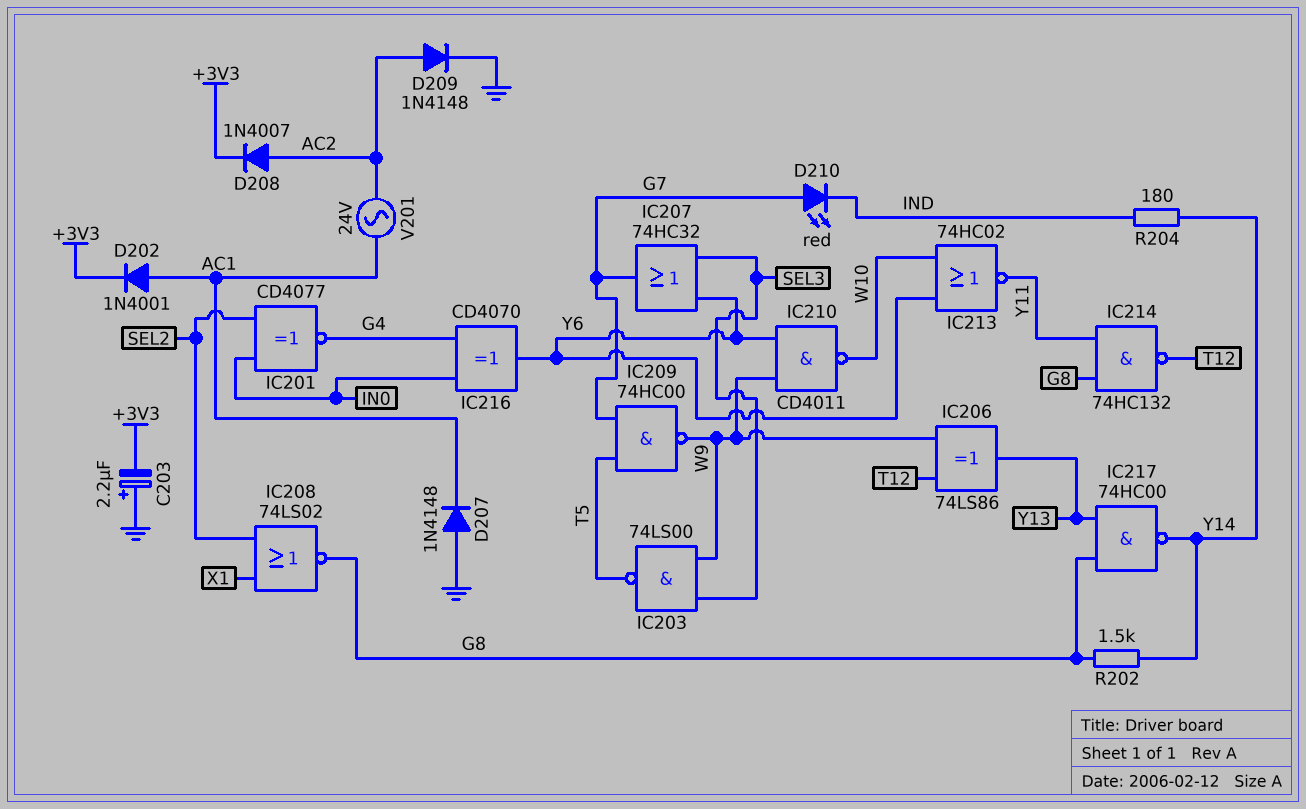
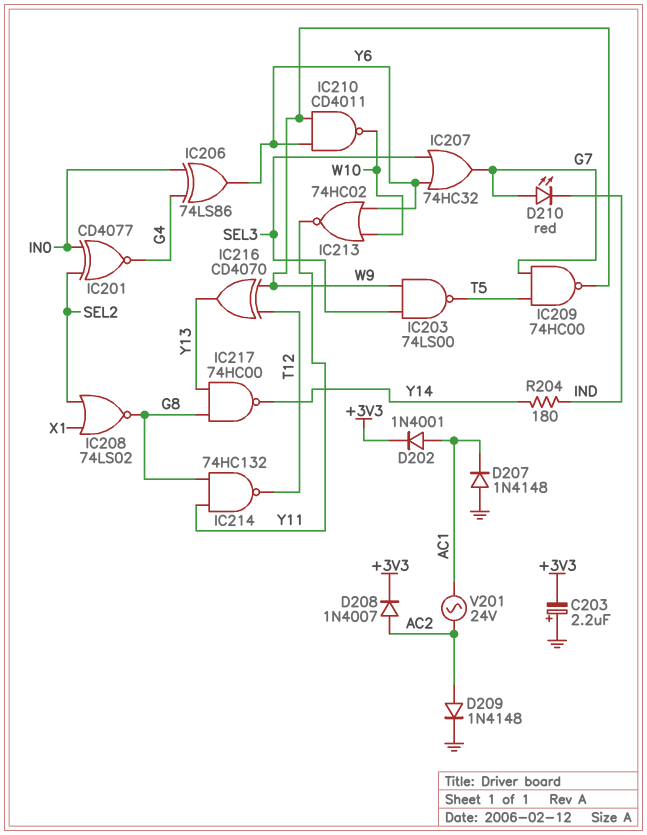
IC206: XOR 74LS86 (in T12, in W9, out Y13) -> XOR 74LS86 (in G4, in IN0, out Y6)
IC216: XOR CD4070 (in G4, in IN0, out Y6) -> XOR CD4070 (in T12, in W9, out Y13)
R202: 1.5k (G8, Y14) -> none

